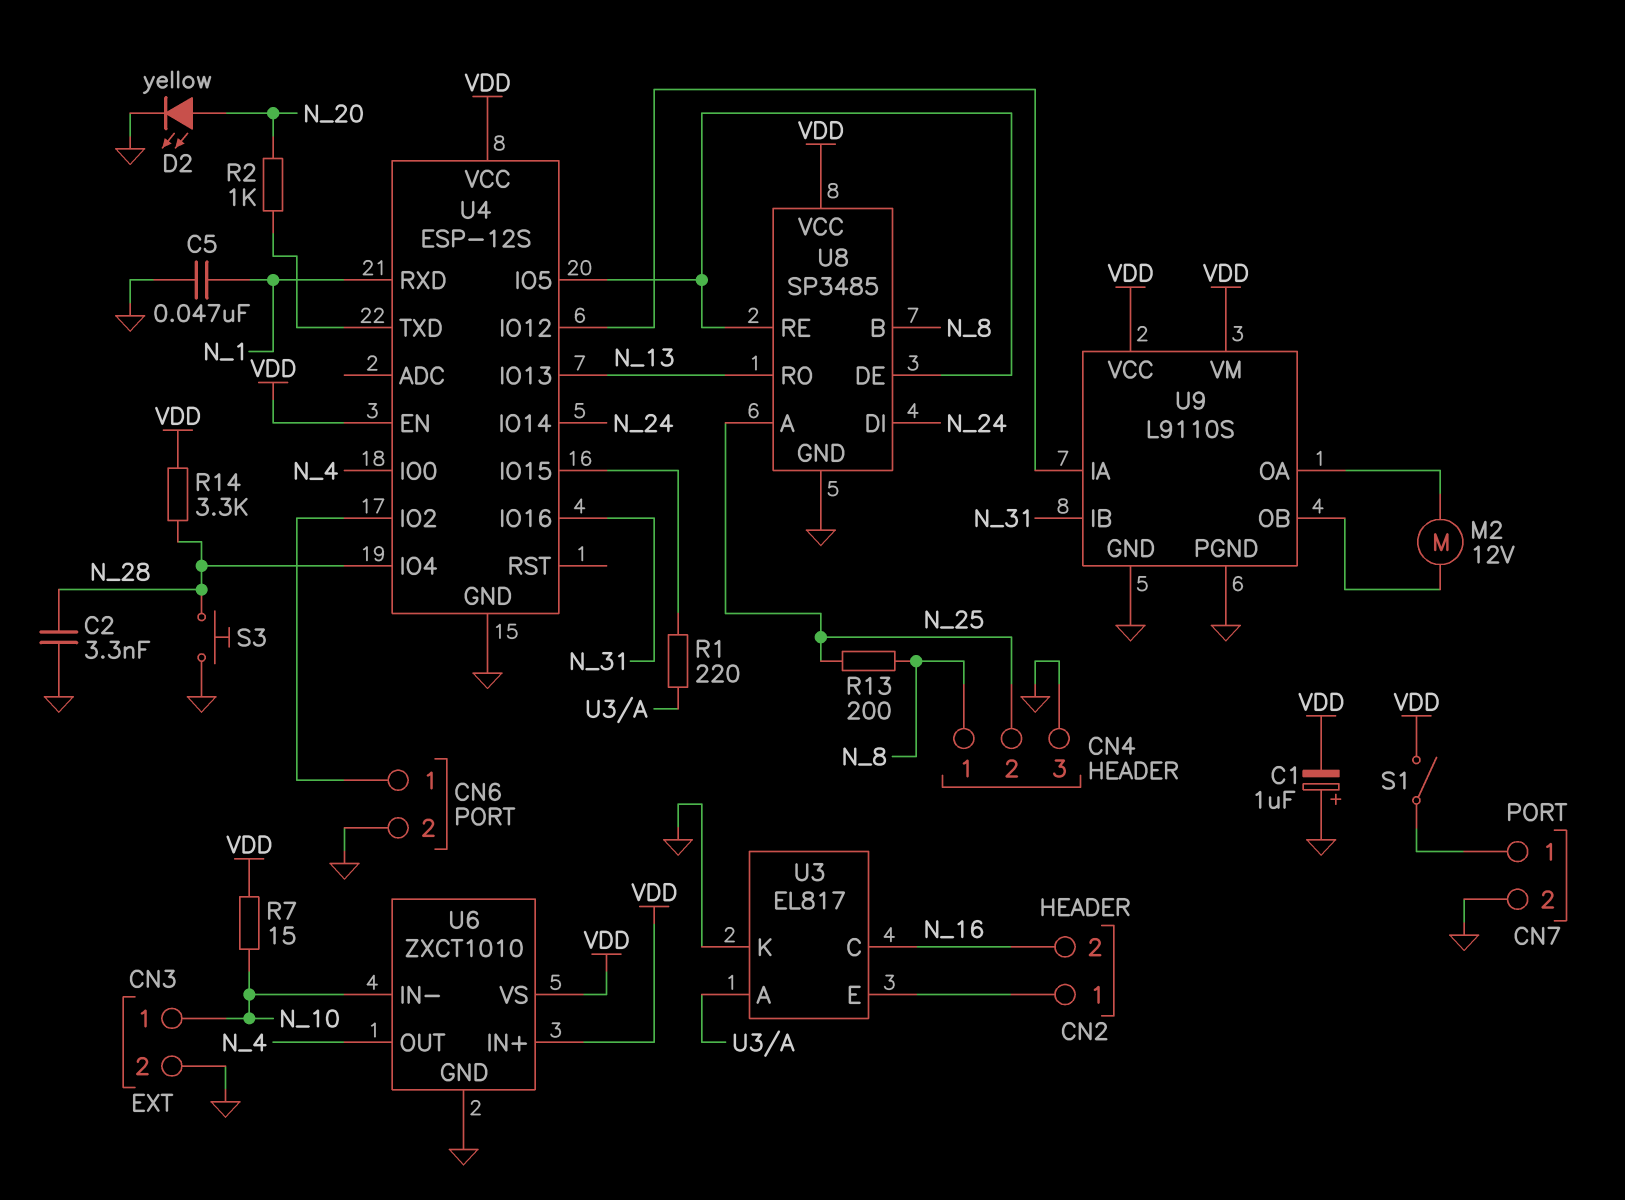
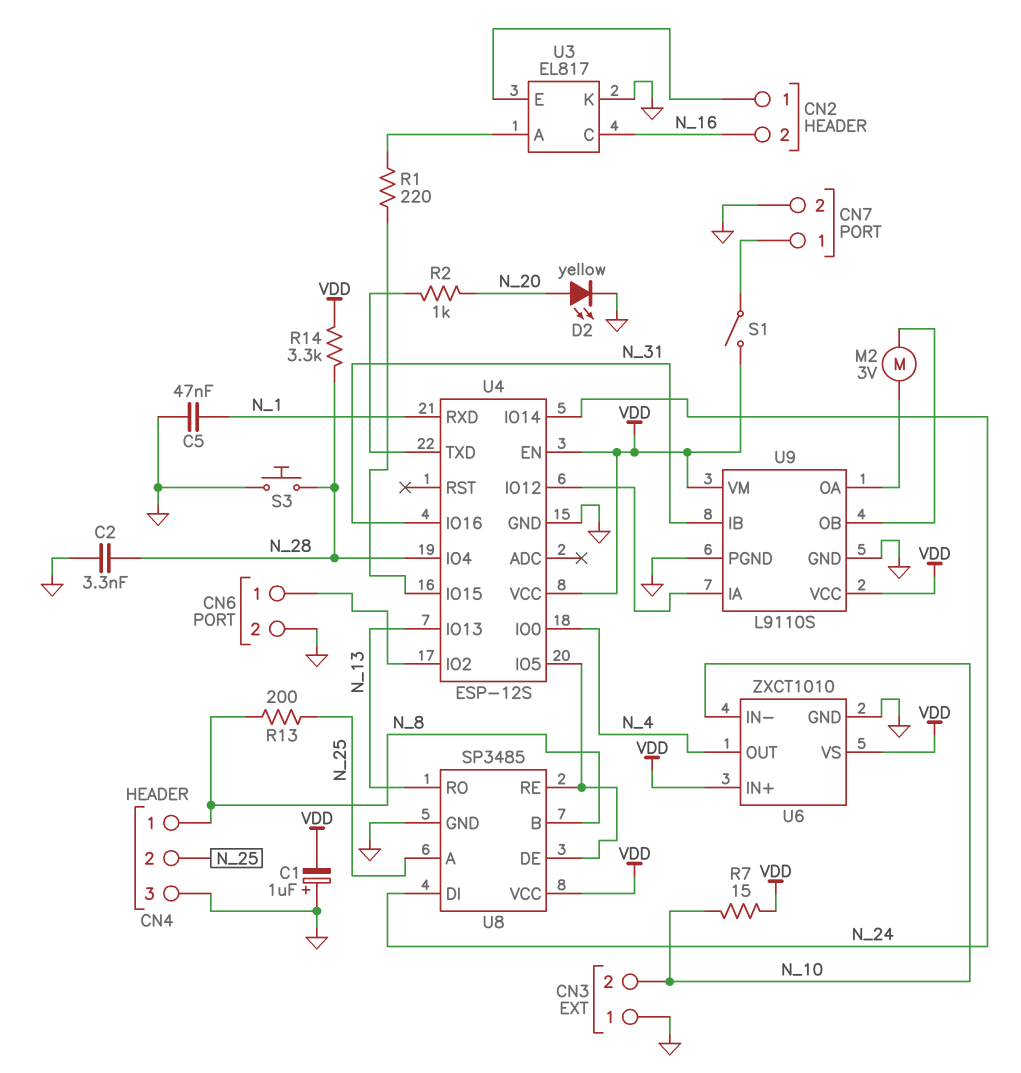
CN3 pin 1: N_10 -> GND
CN3 pin 2: GND -> N_10
M2: motor 12V (U9/OA, U9/OB) -> motor 3V (U9/OA, U9/OB)

